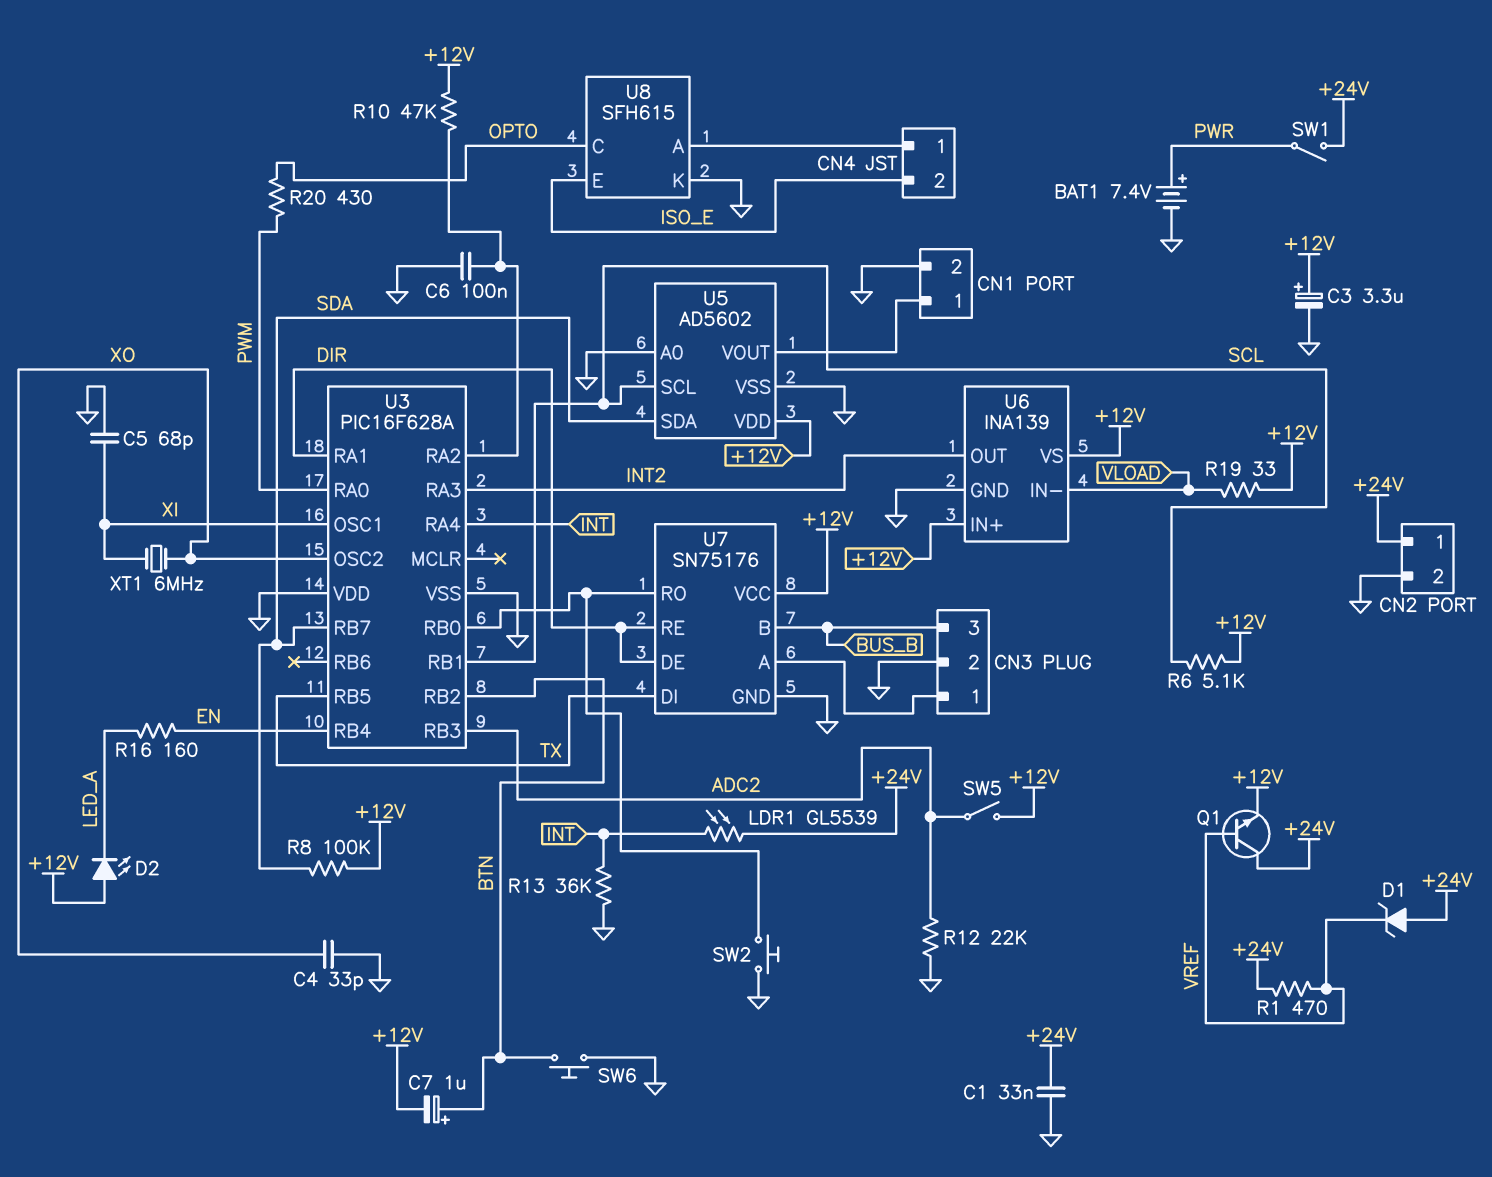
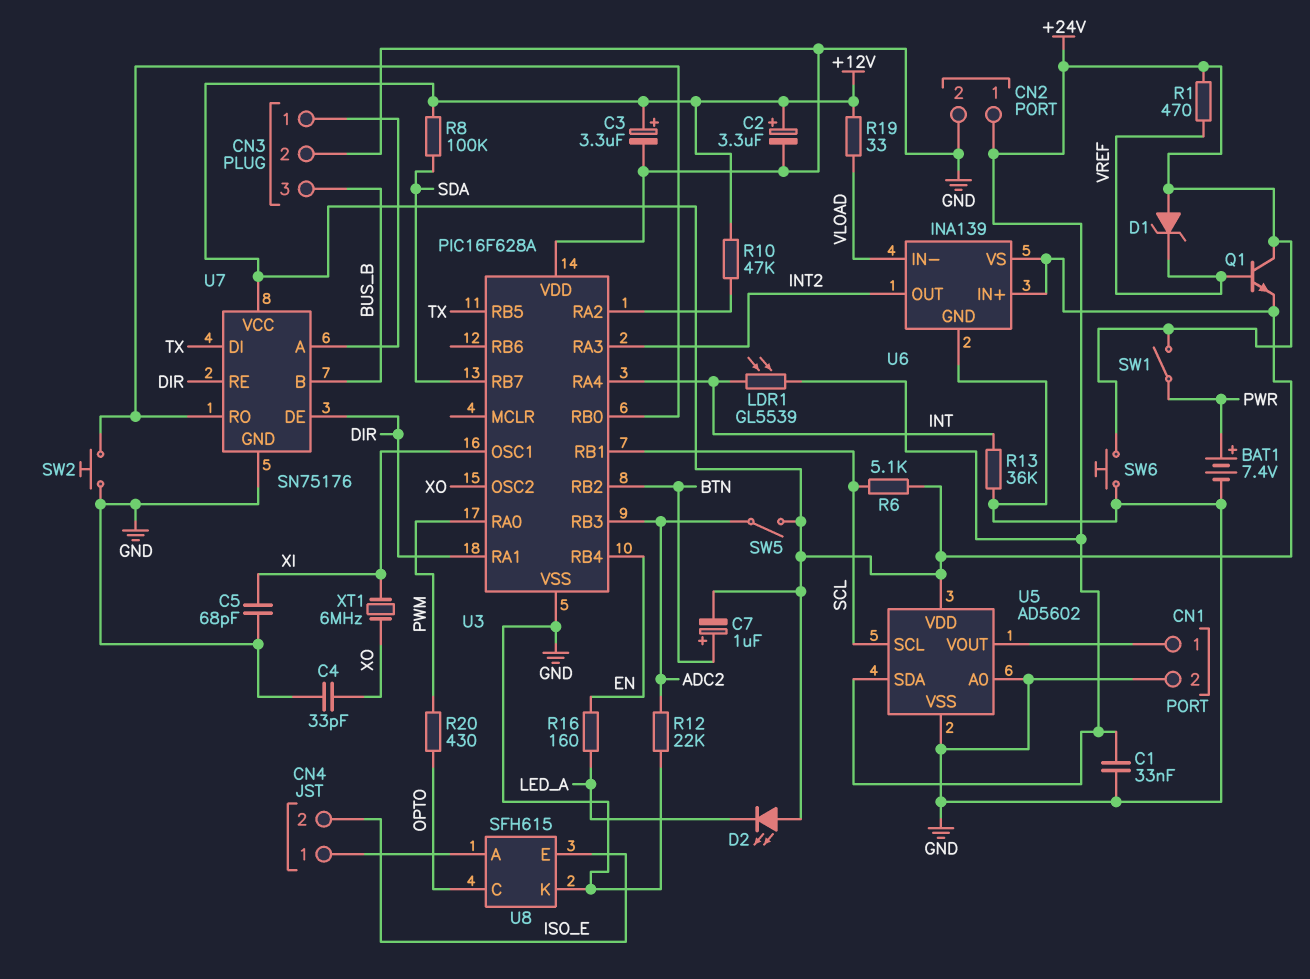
C2: none -> 3.3uF (plus +12V, minus GND)
C6: 100nF (GND, U3/RA2) -> none
SW6: button (BTN, GND) -> button (+24V, GND)
U5 pin SDA: SDA -> +24V

